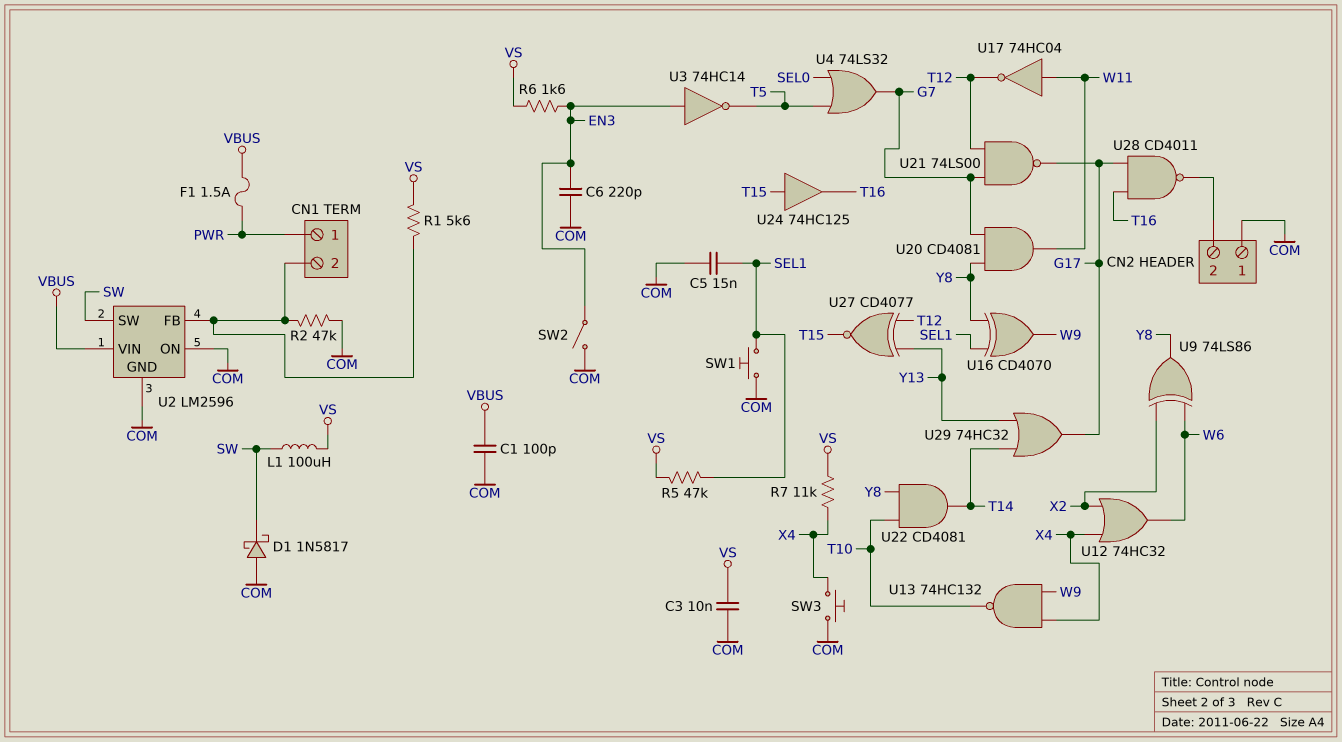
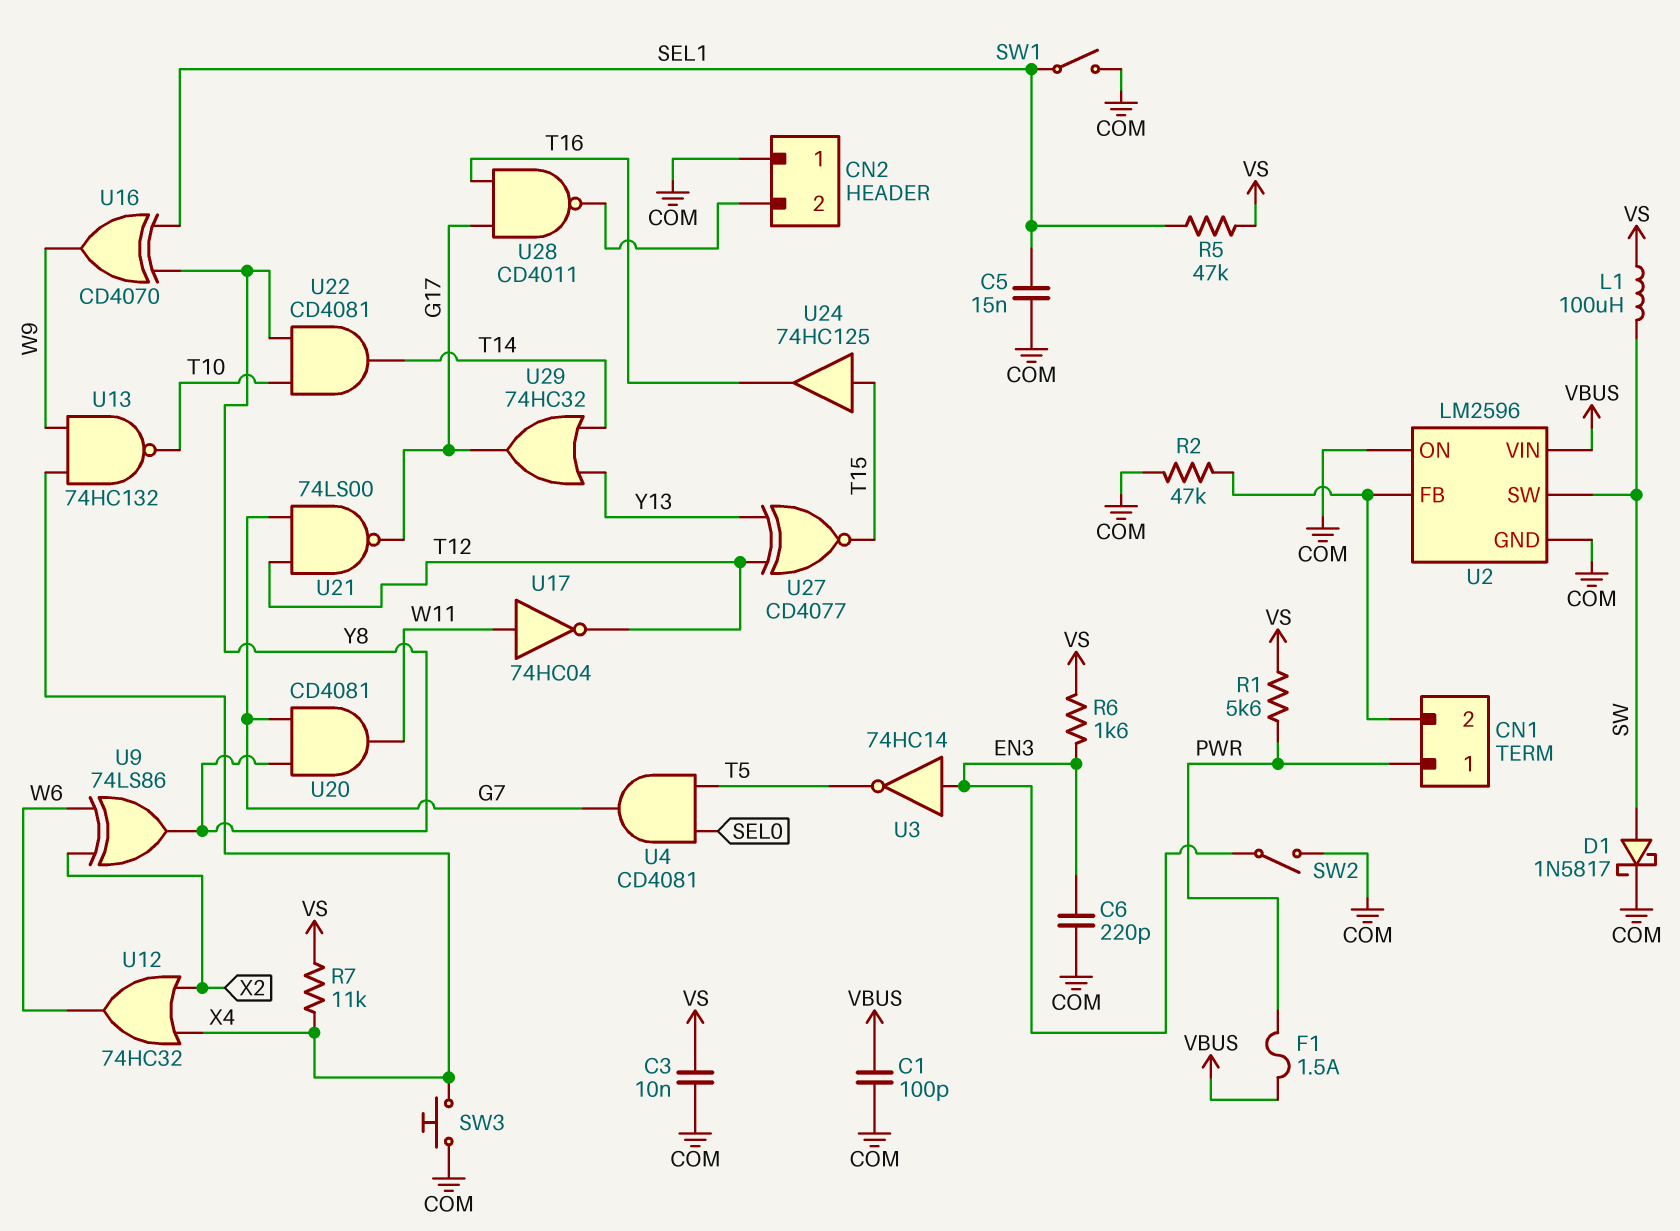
D1: schottky 1N5817 (A COM, K SW) -> schottky 1N5817 (A SW, K COM)
R1: 5.6k (CN1/2, VS) -> 5.6k (PWR, VS)
SW1: button (COM, SEL1) -> switch (COM, SEL1)
U4: OR 74LS32 (in SEL0, in T5, out G7) -> AND CD4081 (in SEL0, in T5, out G7)

